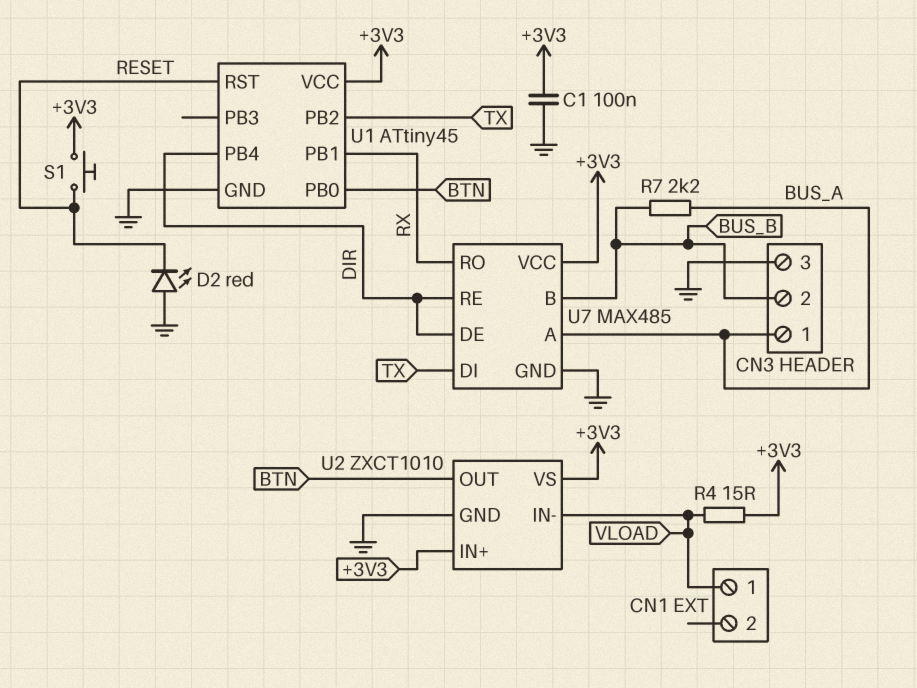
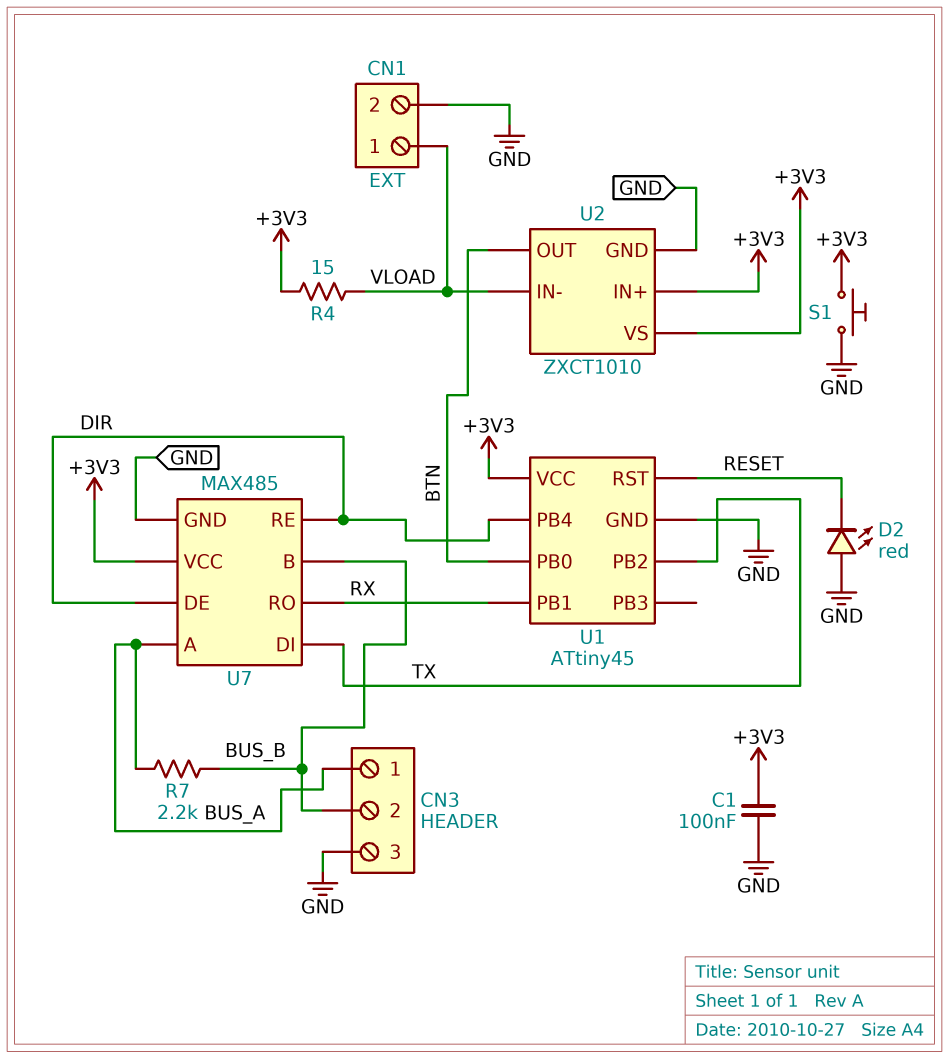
CN1 pin 2: none -> GND
S1: button (+3V3, RESET) -> button (+3V3, GND)

